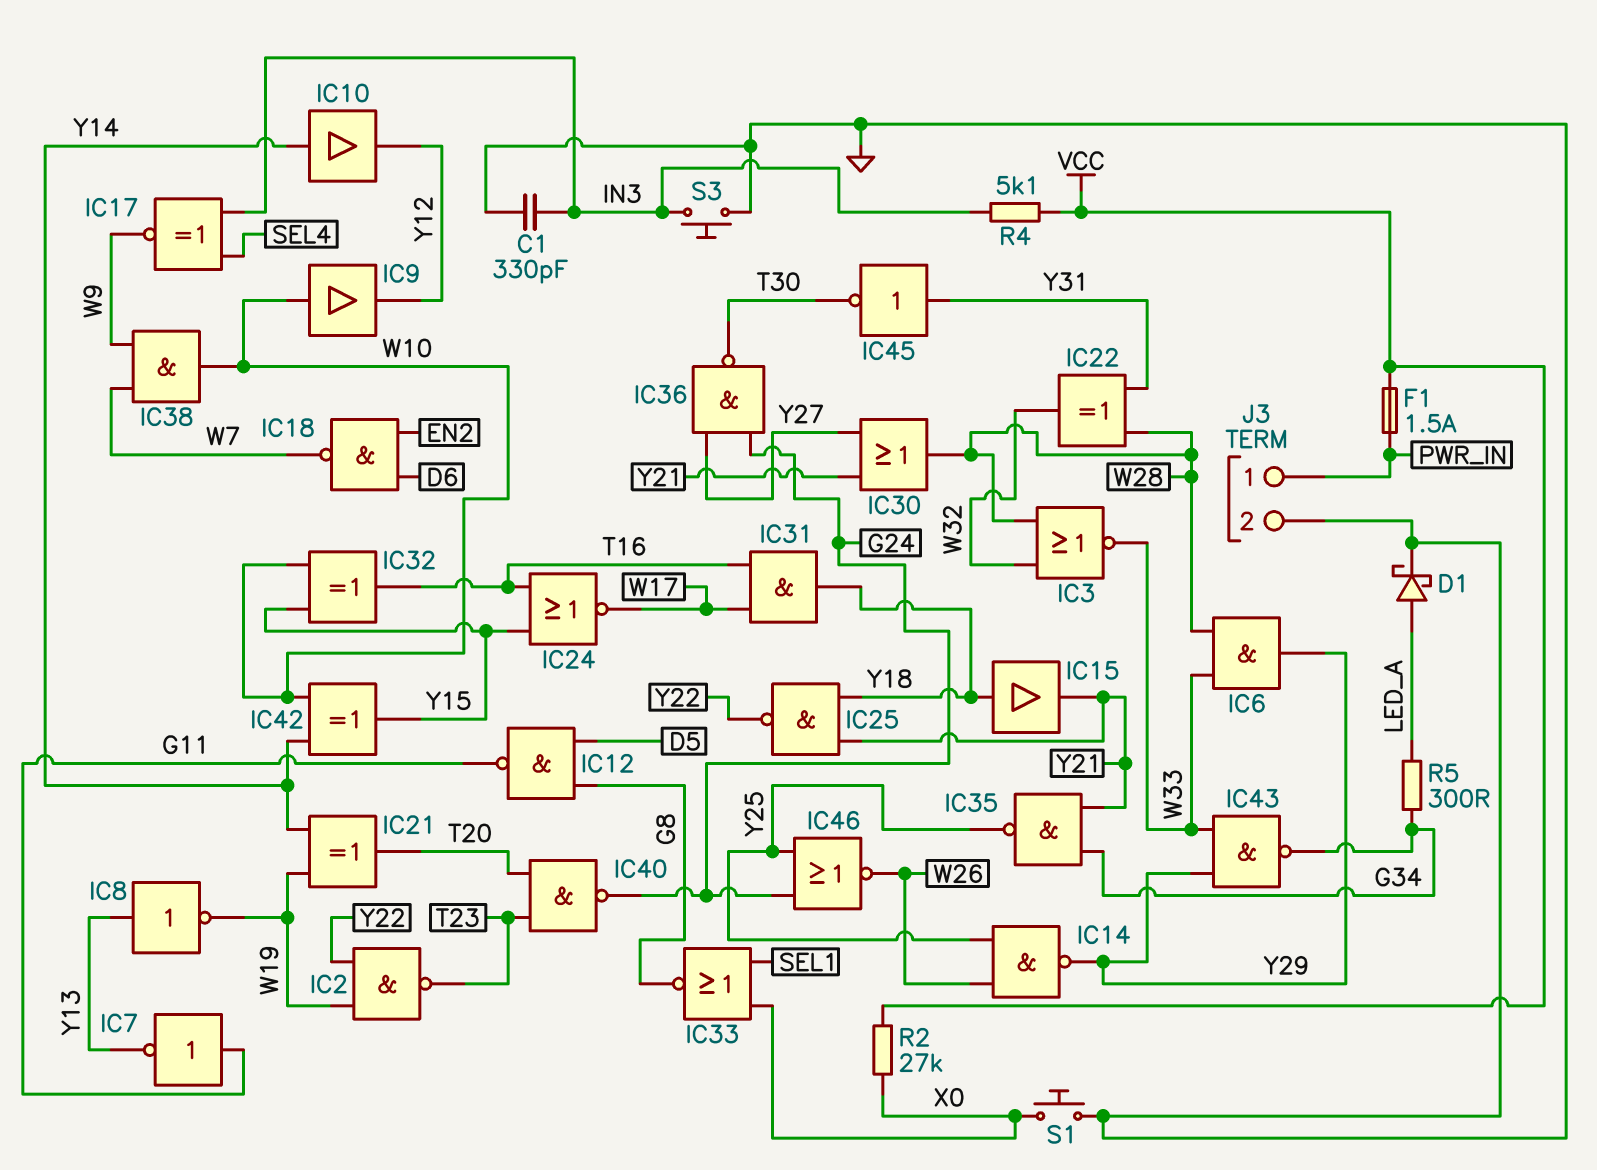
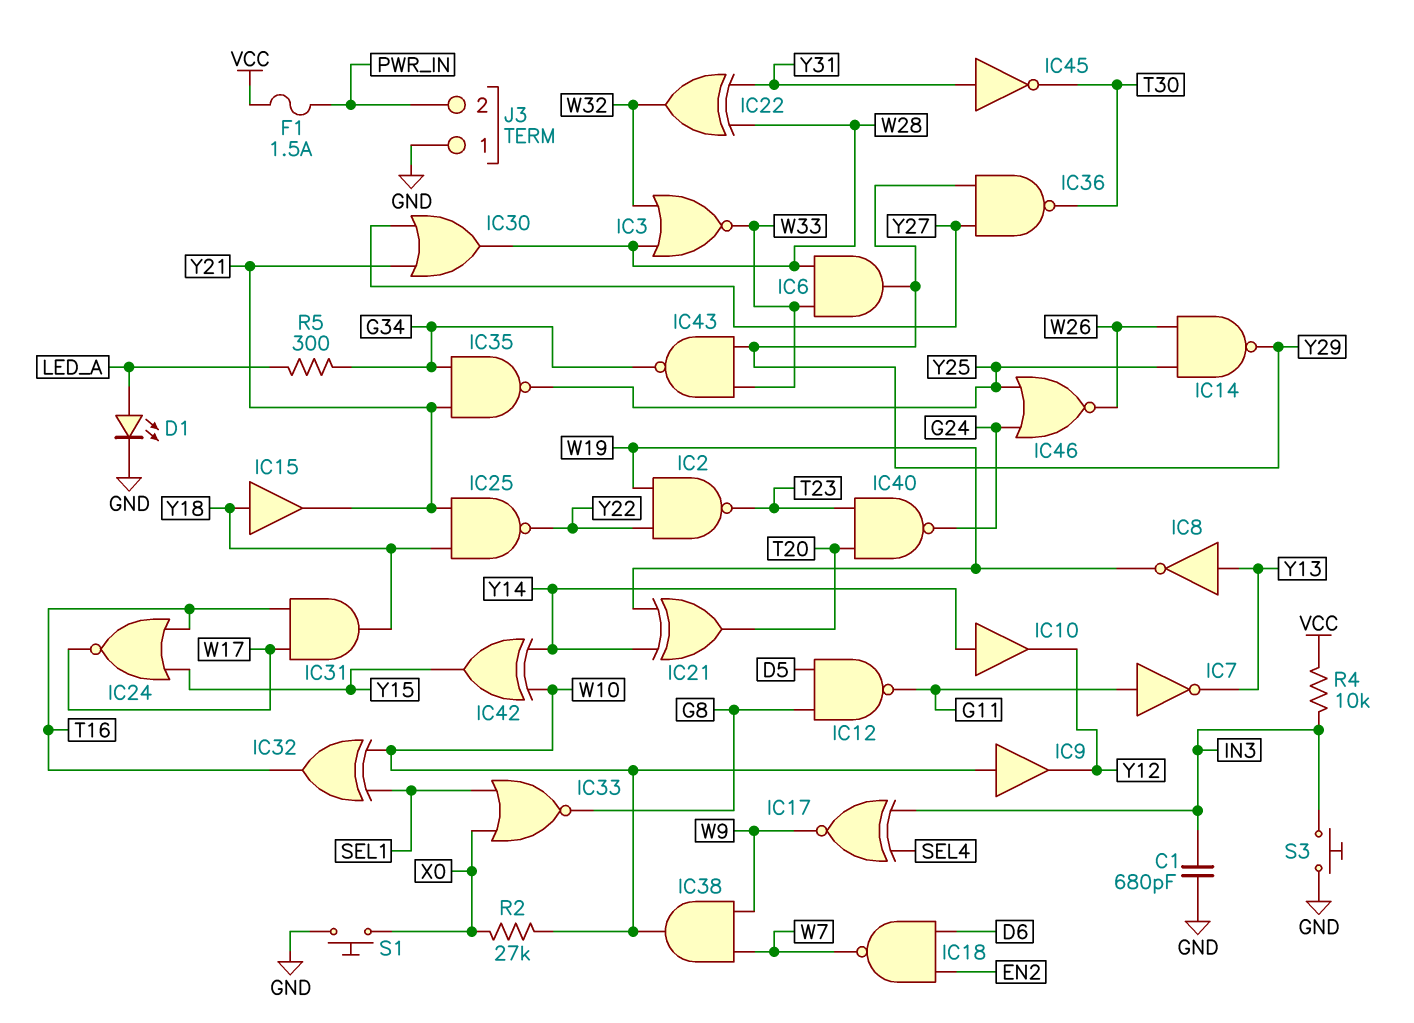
C1: 330pF (GND, IN3) -> 680pF (GND, IN3)
D1: schottky (A LED_A, K GND) -> LED (A LED_A, K GND)
IC32: XOR (in W10, in Y15, out T16) -> XOR (in SEL1, in W10, out T16)
IC36: NAND (in G24, in Y27, out T30) -> NAND (in Y27, in Y29, out T30)
J3 pin 1: PWR_IN -> GND
J3 pin 2: GND -> PWR_IN
R2: 27k (VCC, X0) -> 27k (W10, X0)
R4: 5.1k (IN3, VCC) -> 10k (IN3, VCC)

